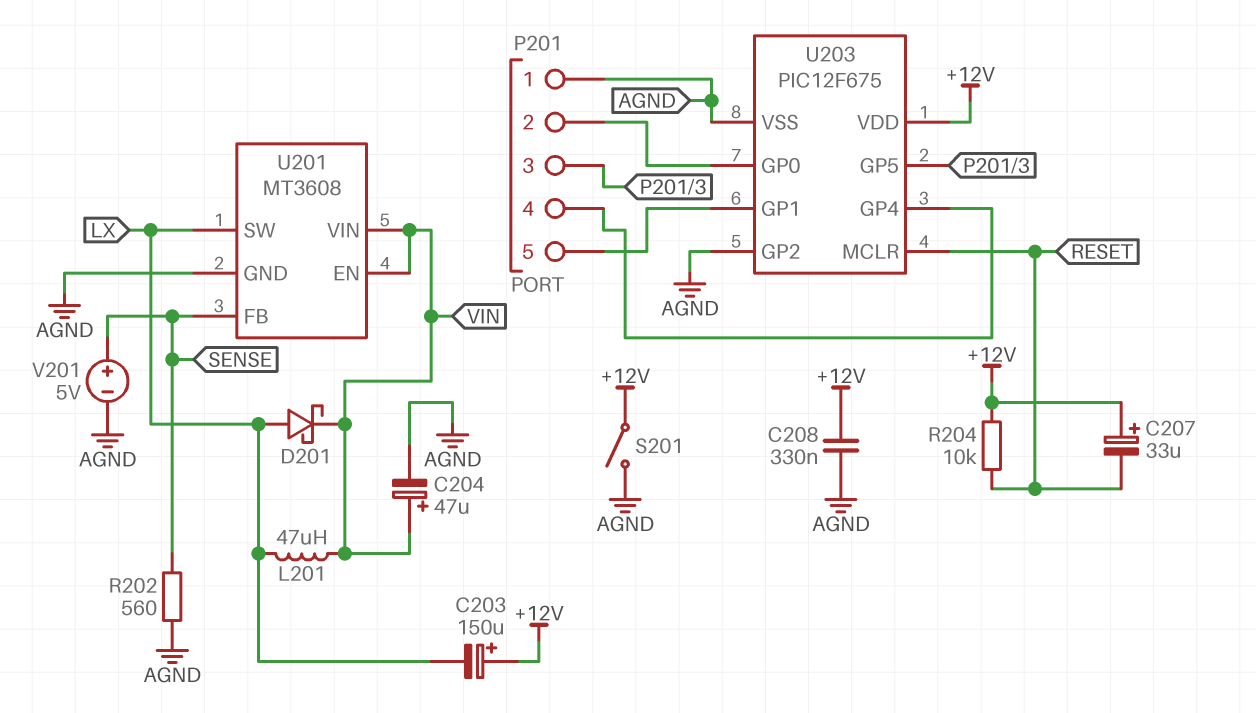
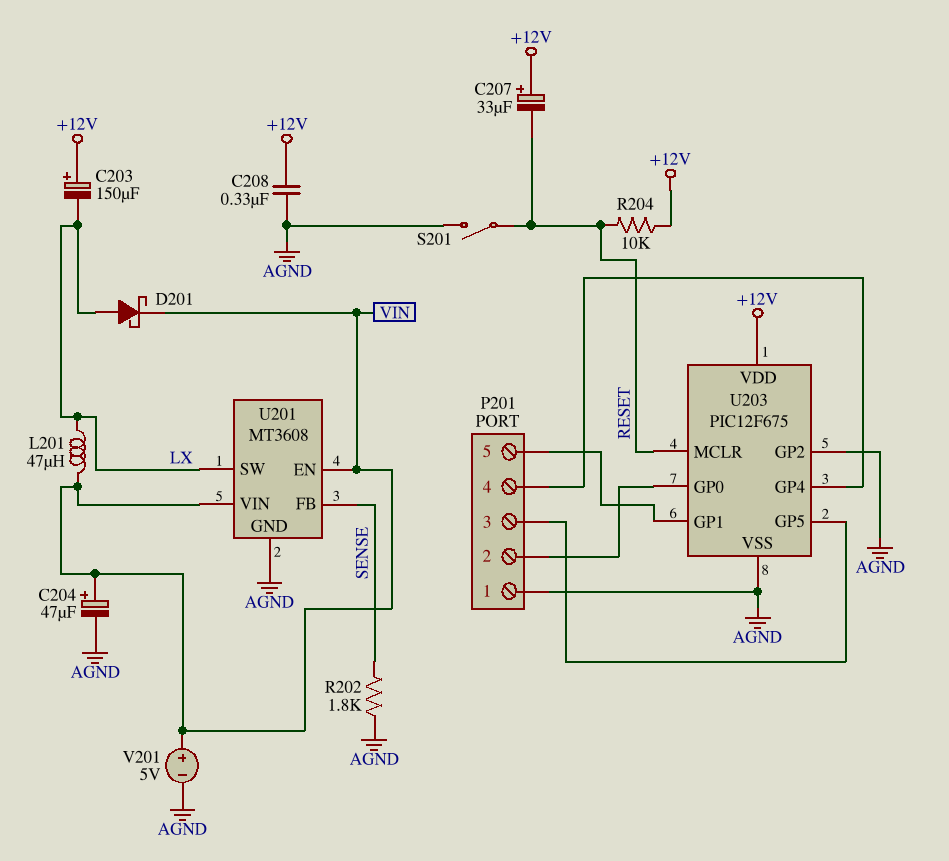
R202: 560 (AGND, SENSE) -> 1.8k (AGND, SENSE)
S201: switch (+12V, AGND) -> switch (AGND, RESET)
V201: 5V (plus SENSE, minus AGND) -> 5V (plus VIN, minus AGND)

